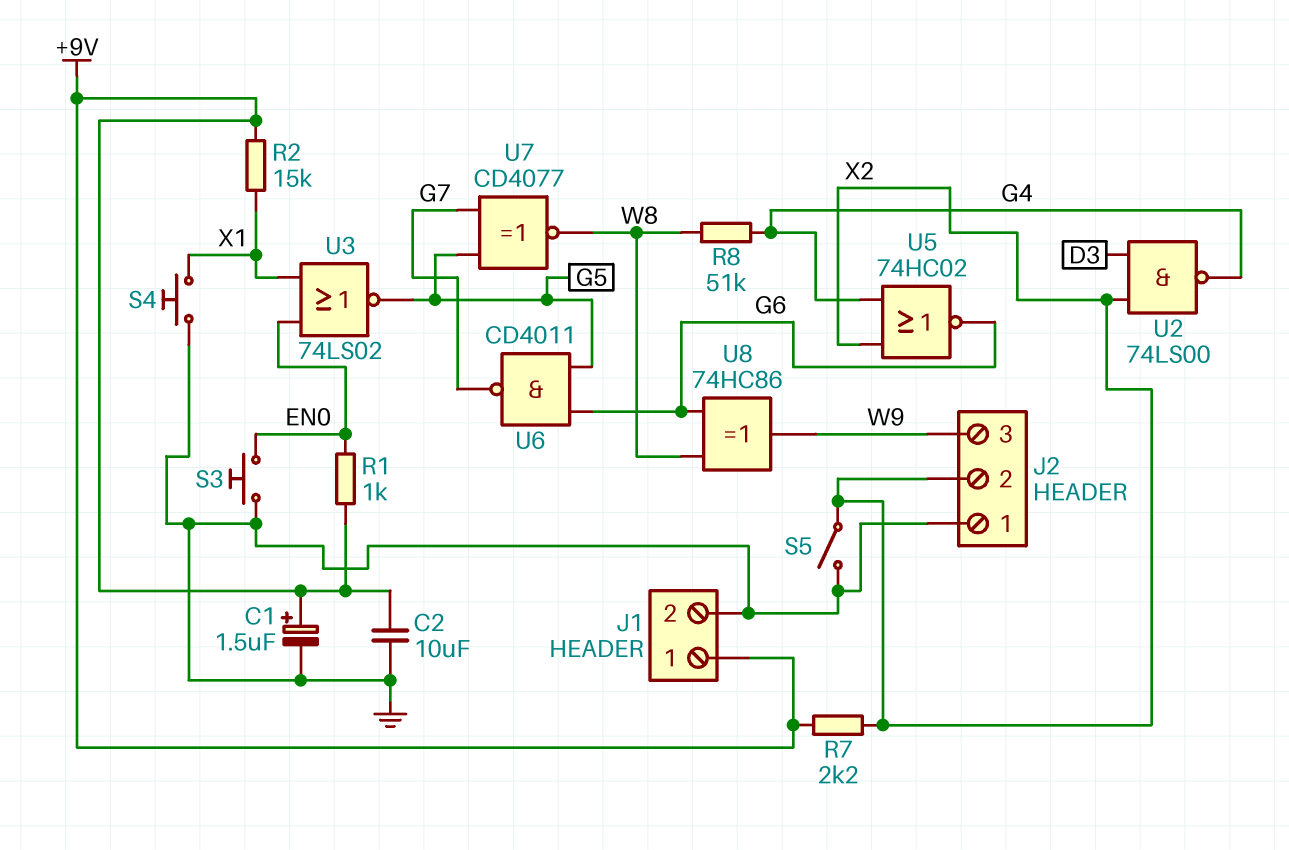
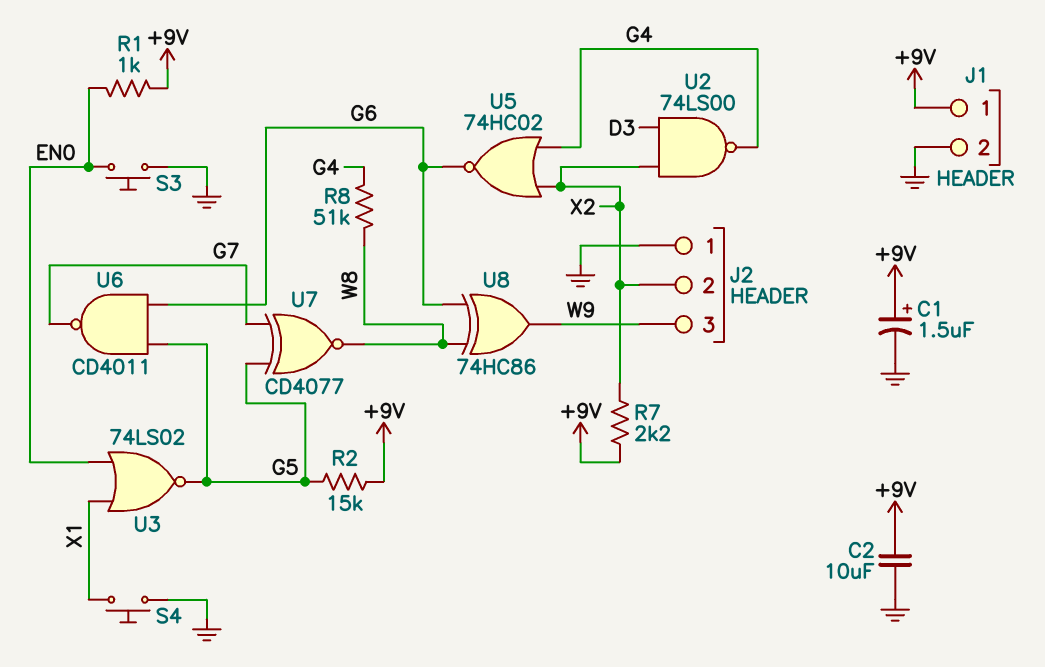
R2: 15k (+9V, X1) -> 15k (+9V, G5)
S5: switch (GND, X2) -> none

